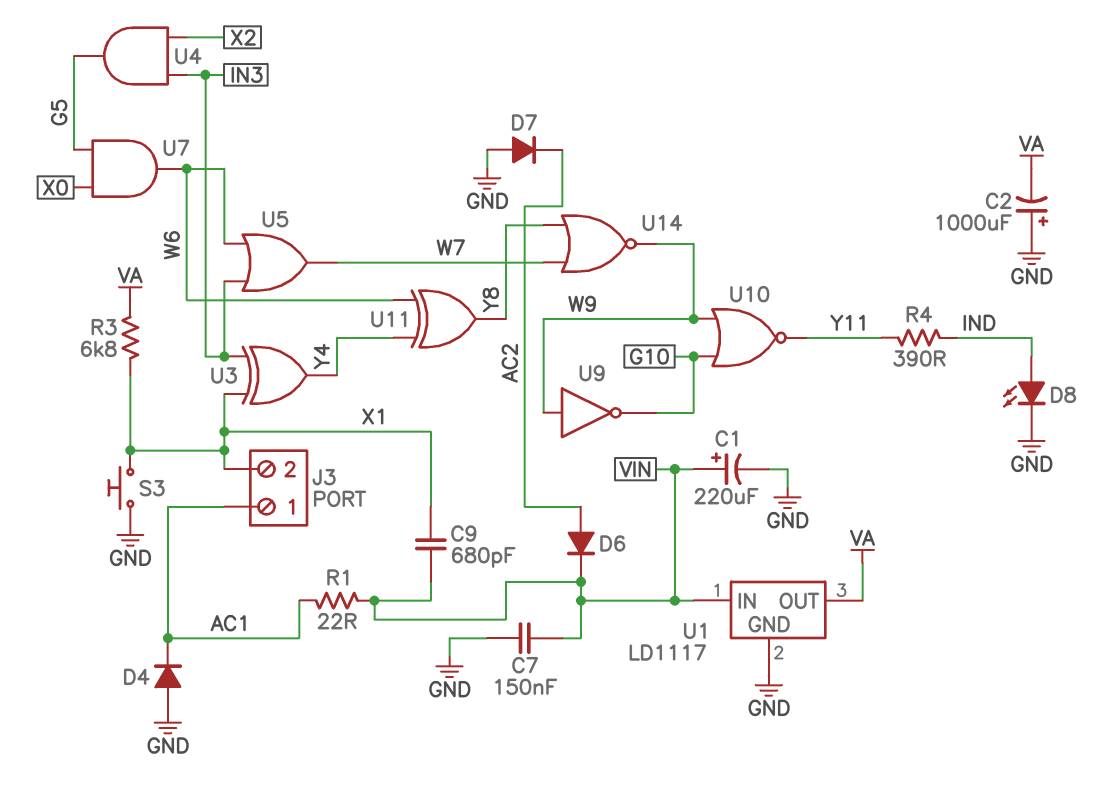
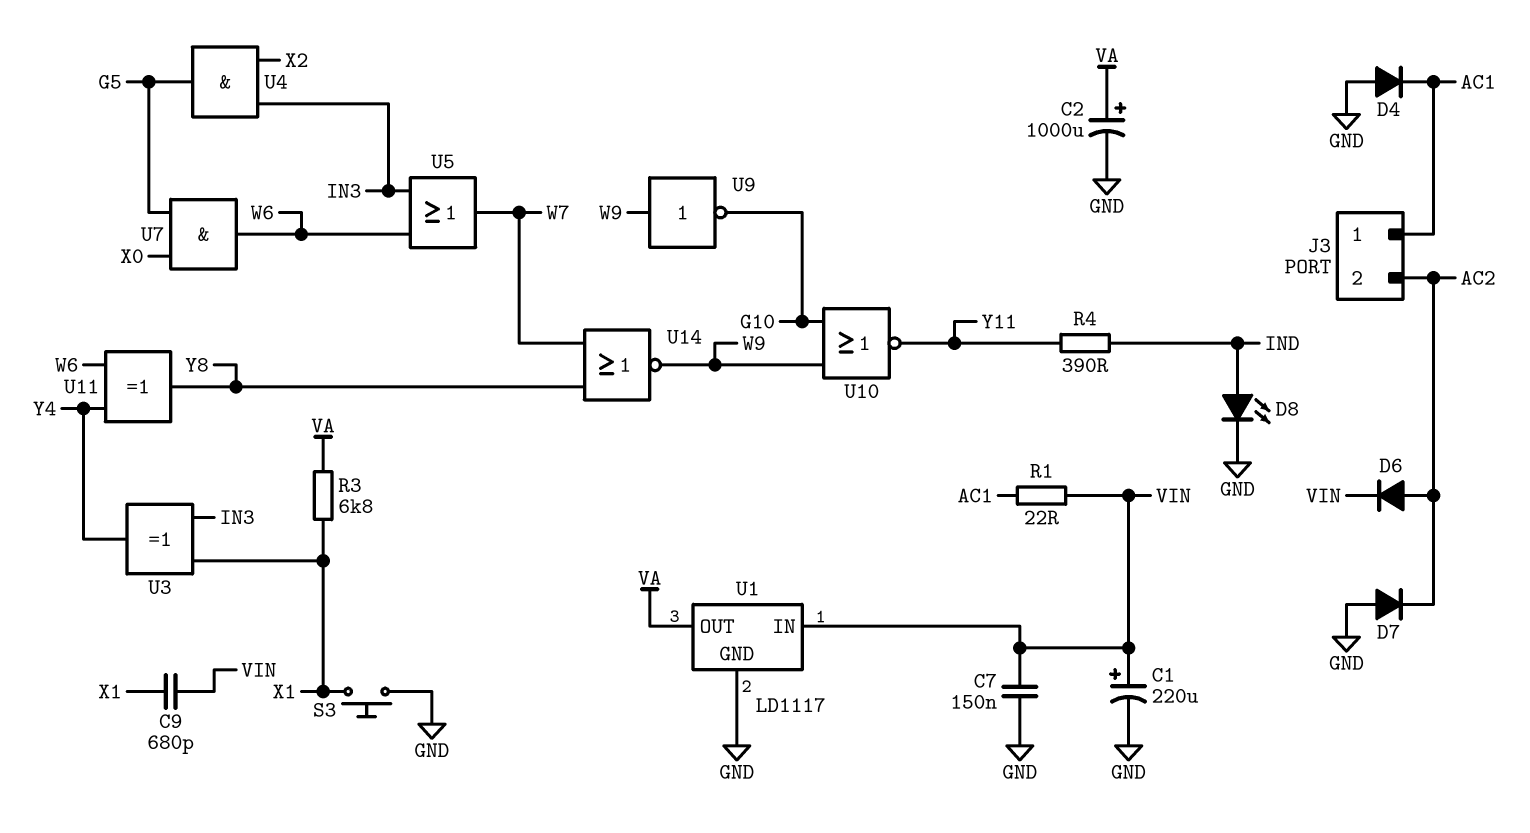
C2: 1000uF (plus GND, minus VA) -> 1000uF (plus VA, minus GND)
J3 pin 2: X1 -> AC2

